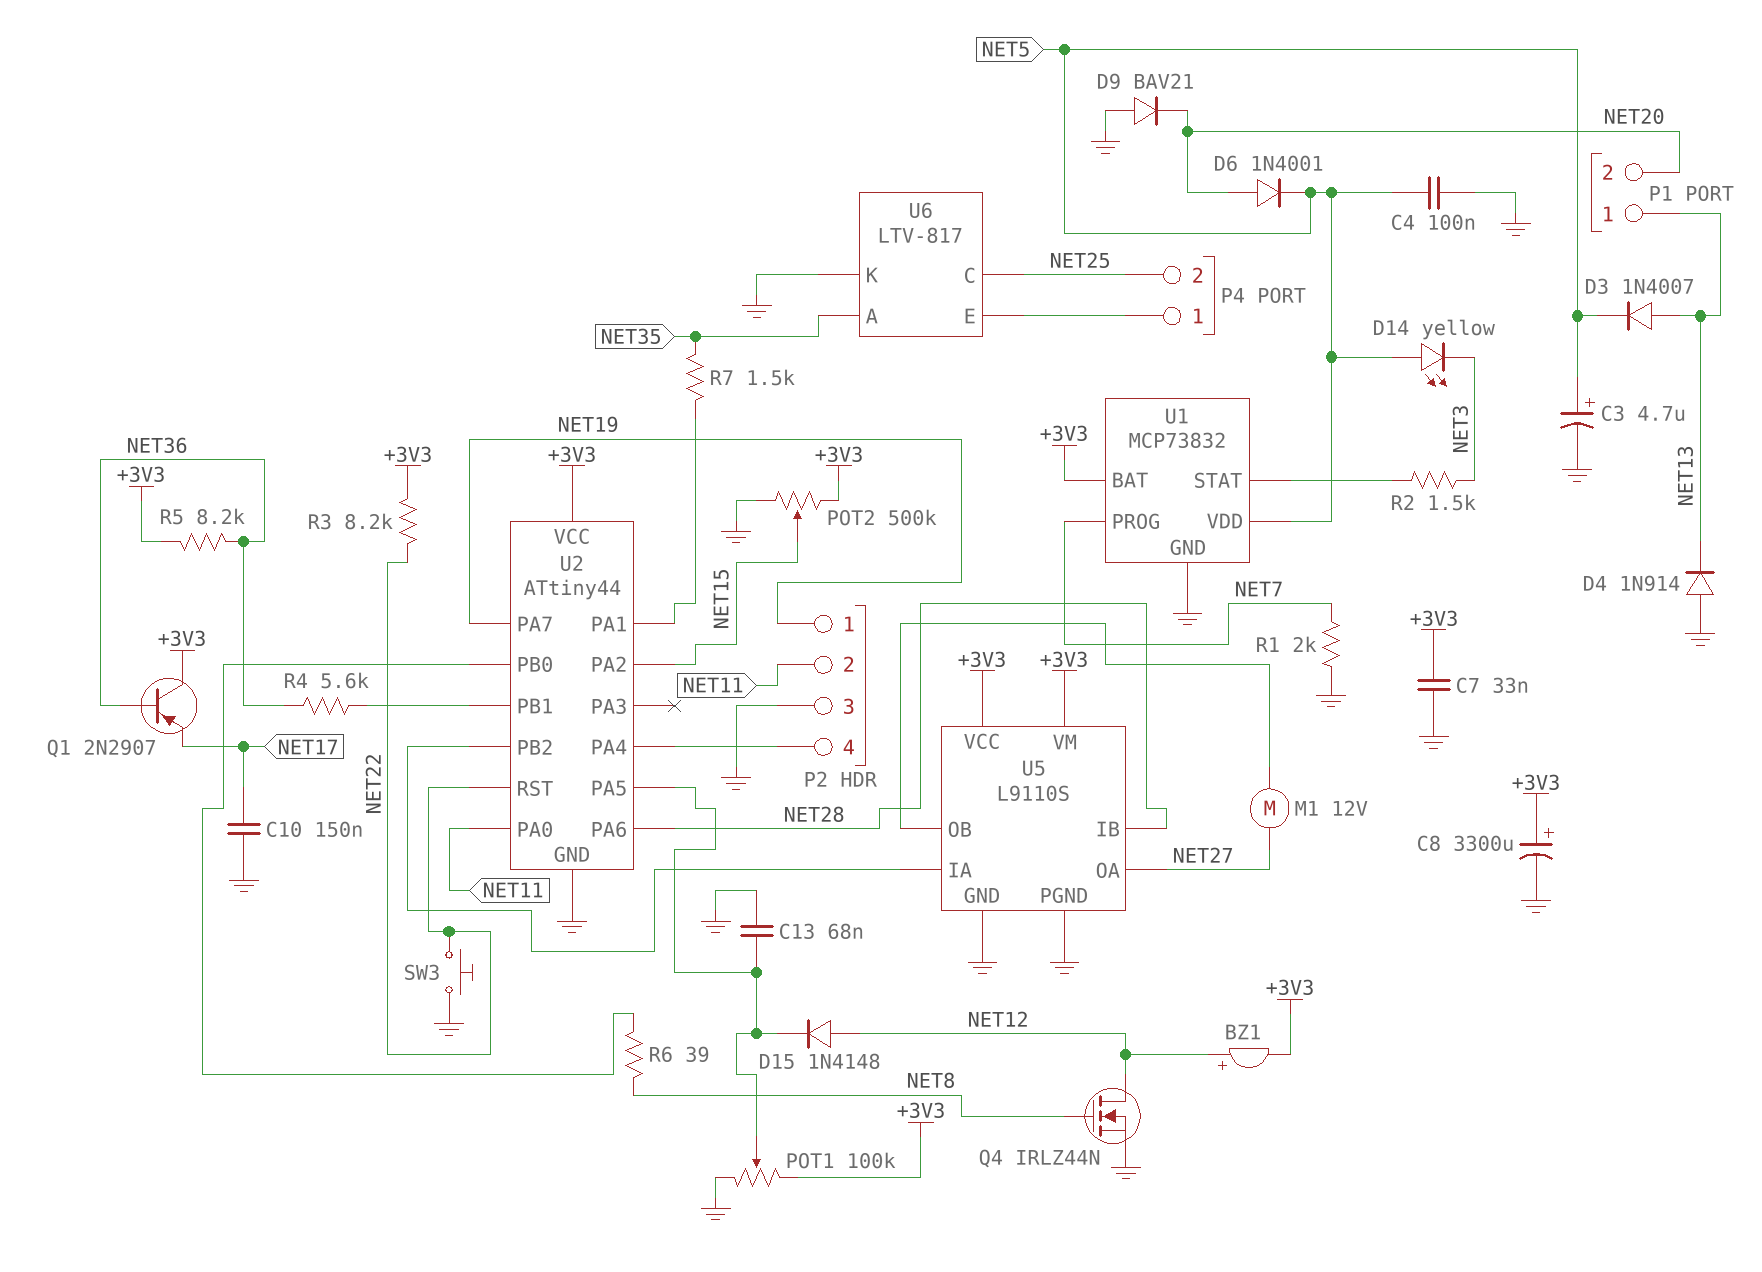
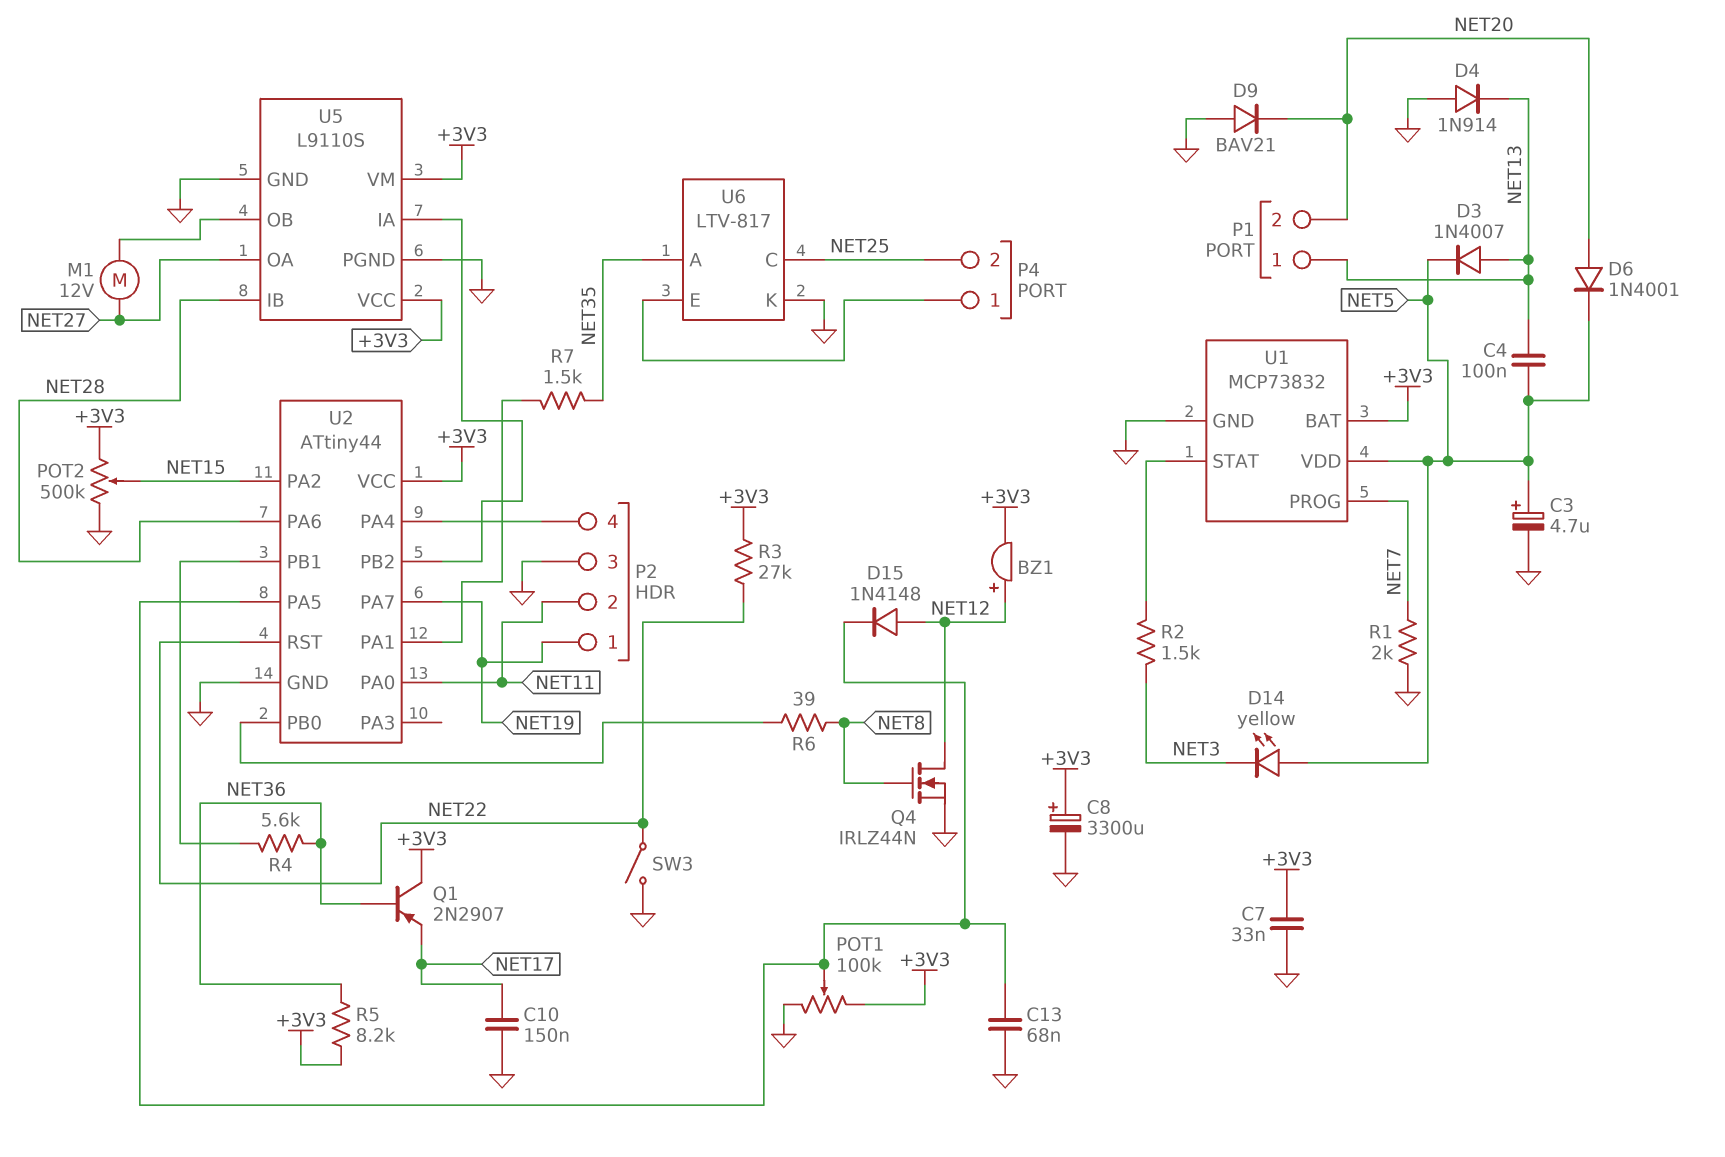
C4: 100nF (GND, NET5) -> 100nF (NET5, NET13)
R3: 8.2k (+3V3, NET22) -> 27k (+3V3, NET22)
SW3: button (GND, NET22) -> switch (GND, NET22)

